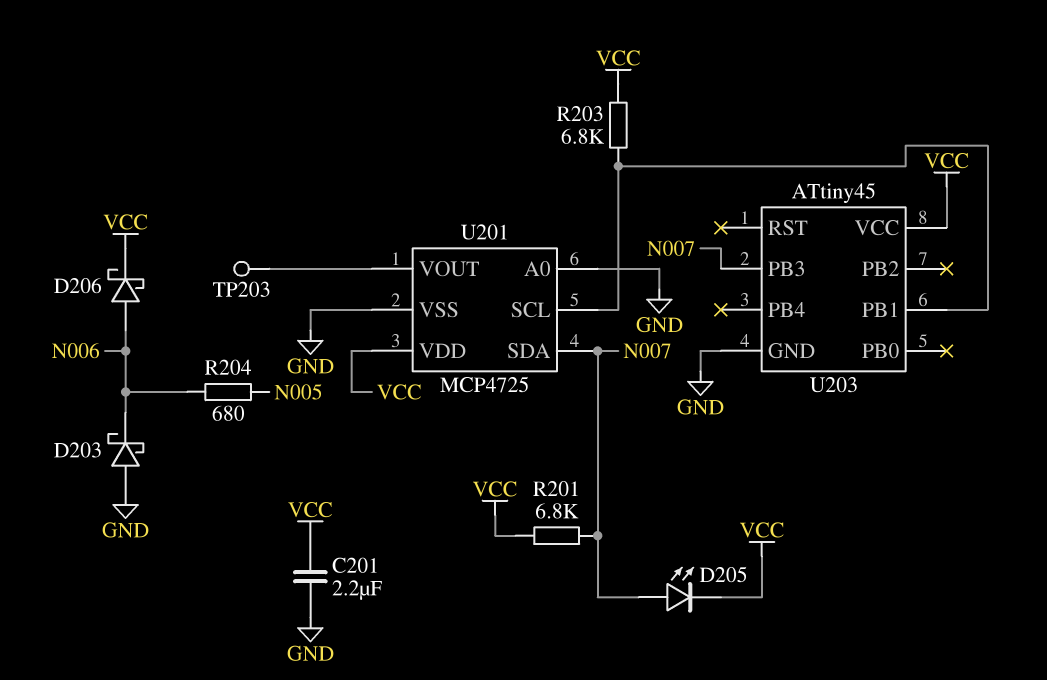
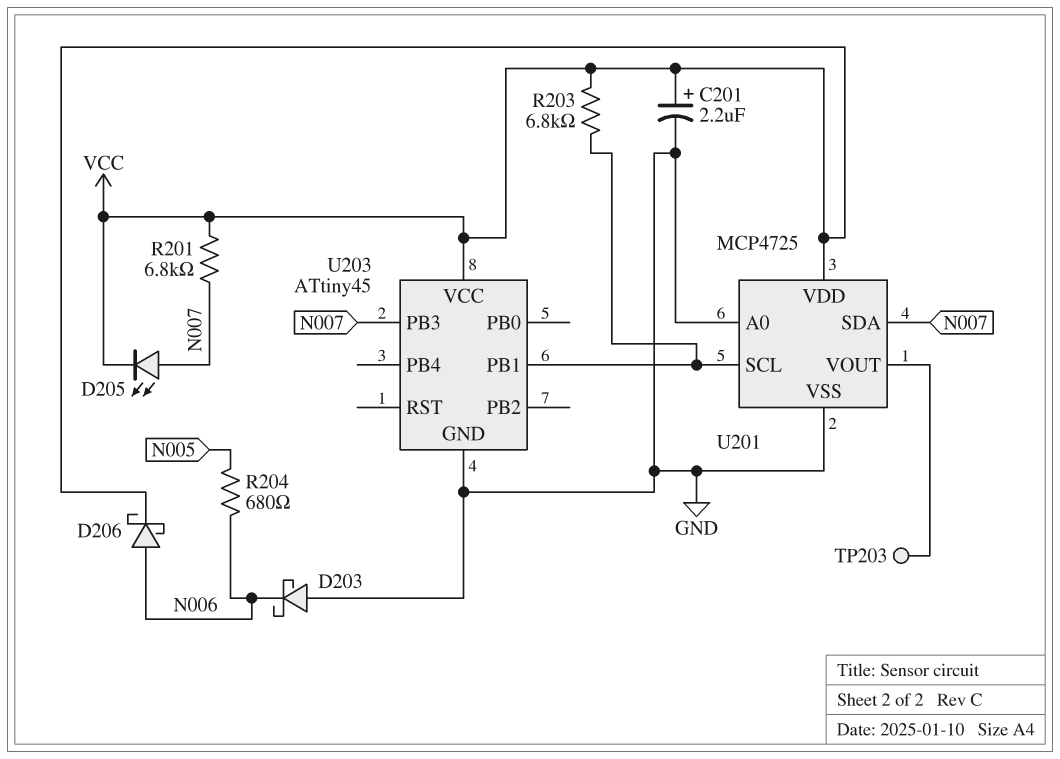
C201: 2.2uF (GND, VCC) -> 2.2uF (plus VCC, minus GND)

